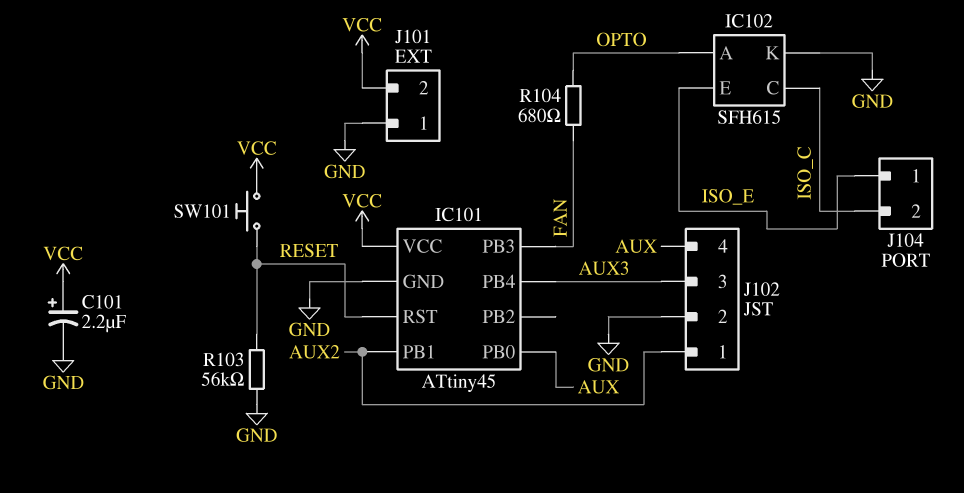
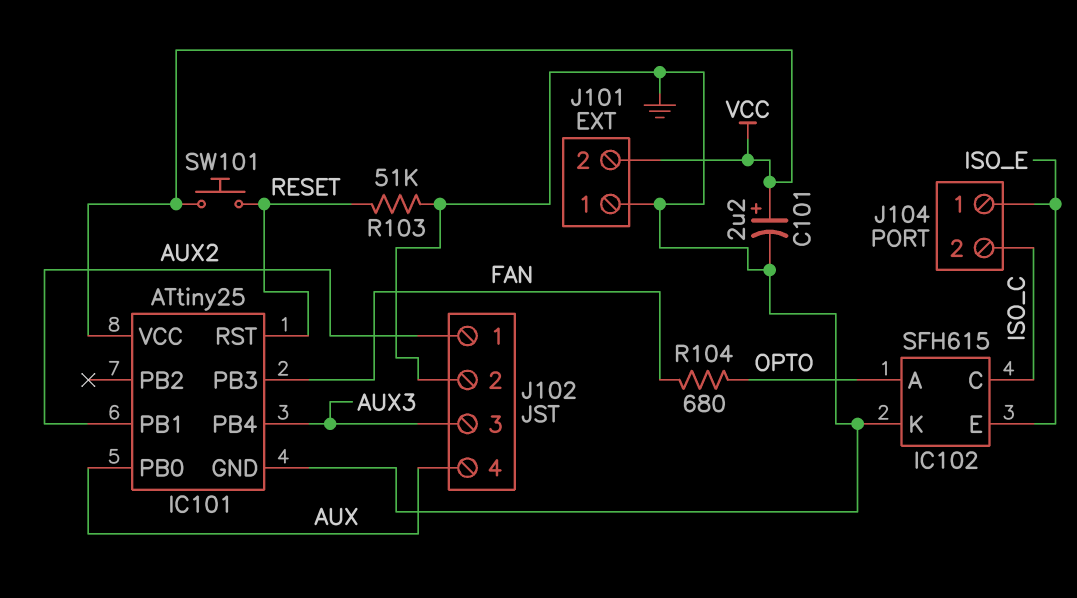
IC101: ATtiny45 -> ATtiny25
R103: 56k (GND, RESET) -> 51k (GND, RESET)

